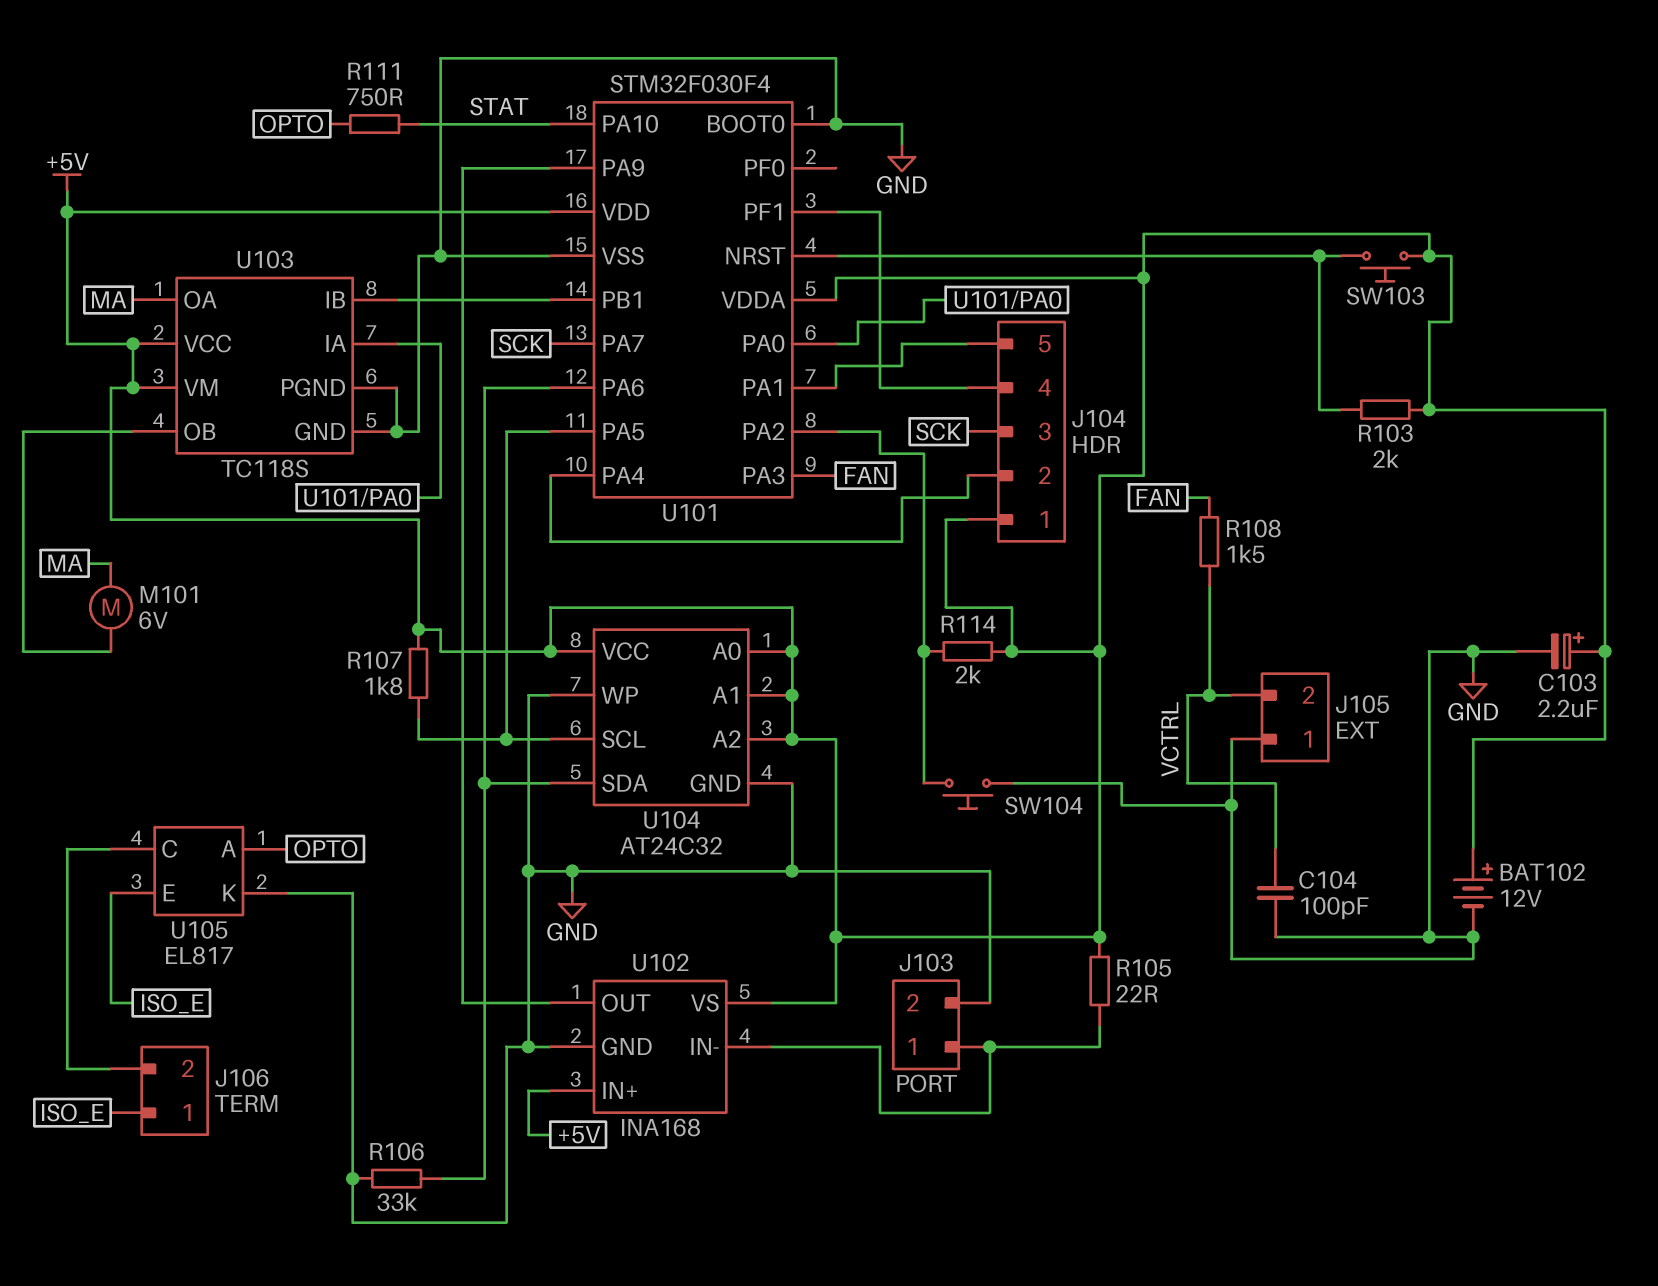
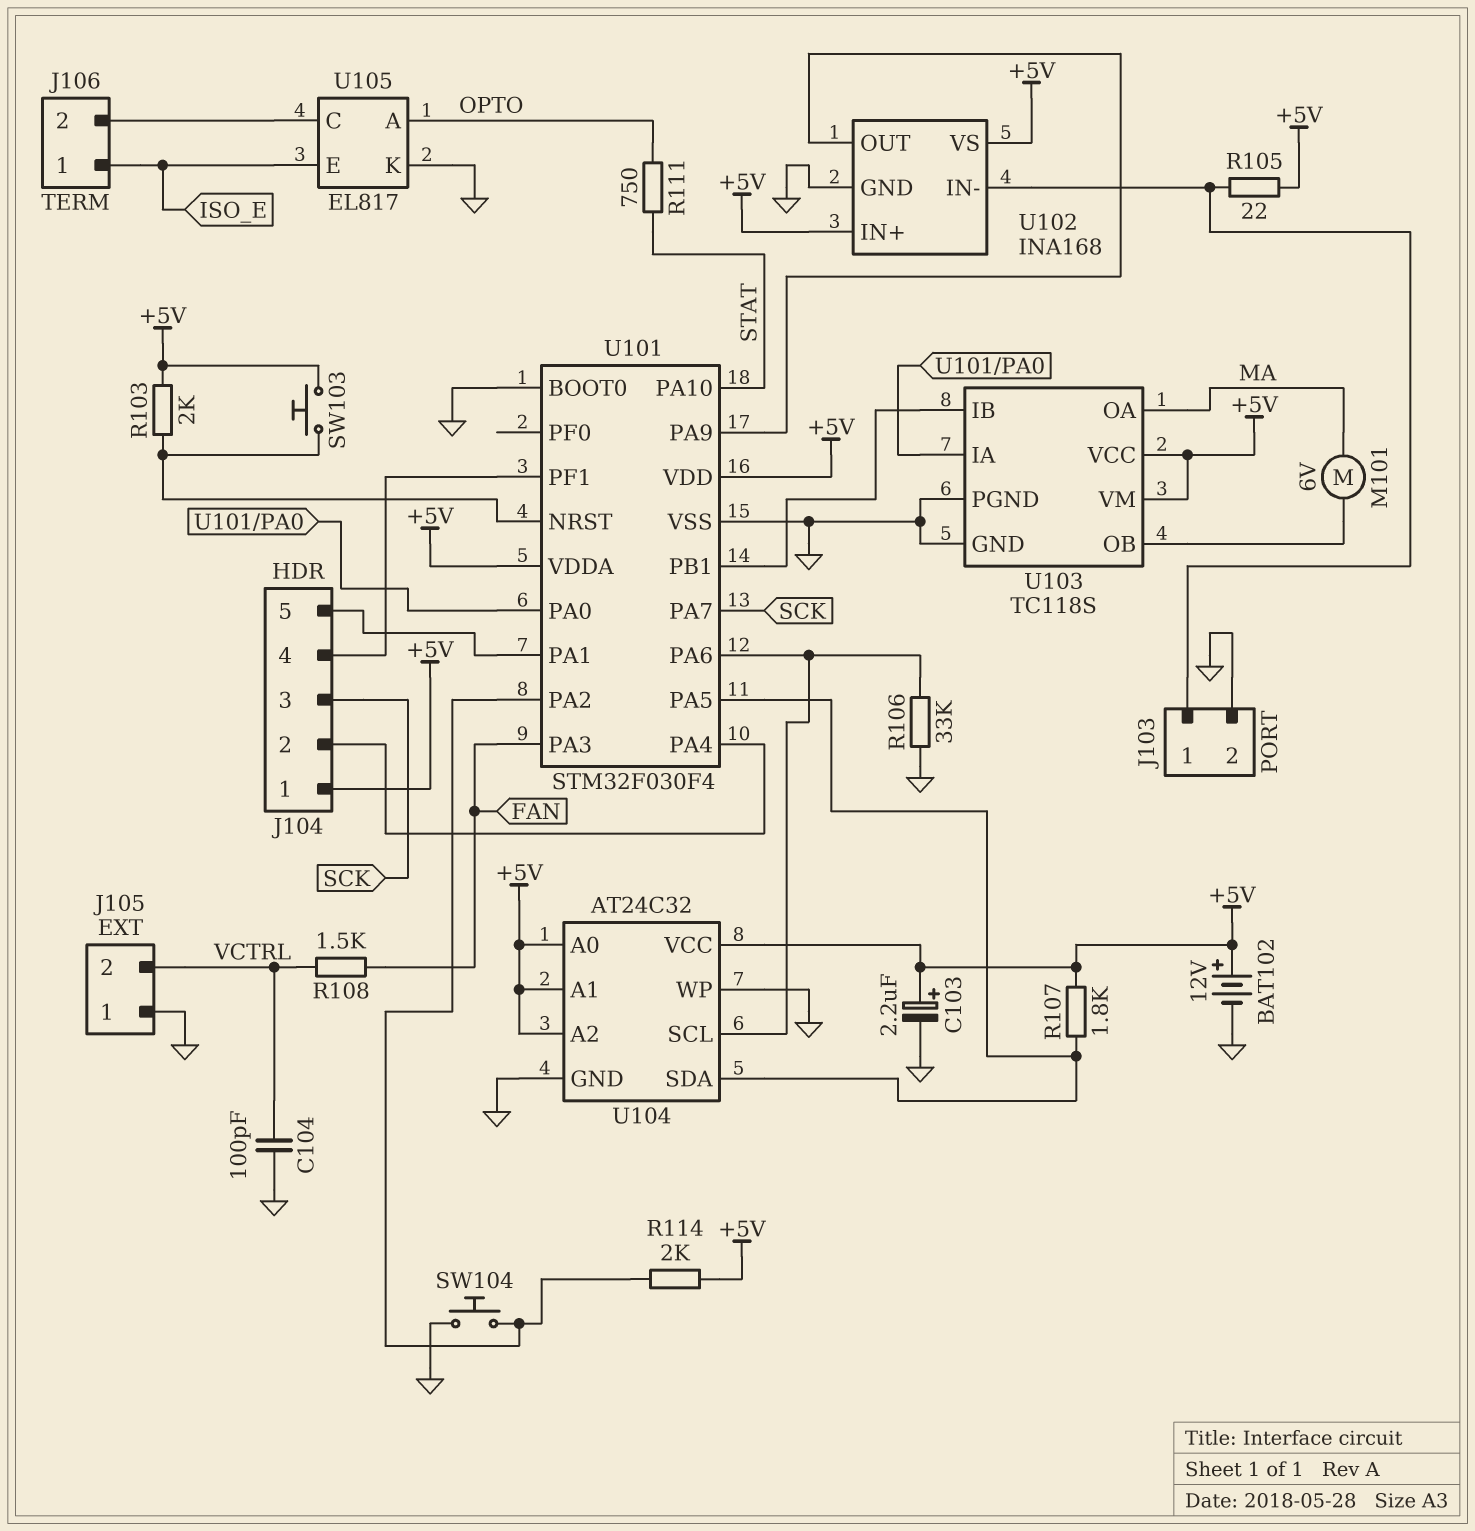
U104 pin SCL: U101/PA5 -> U101/PA6
U104 pin SDA: U101/PA6 -> U101/PA5

